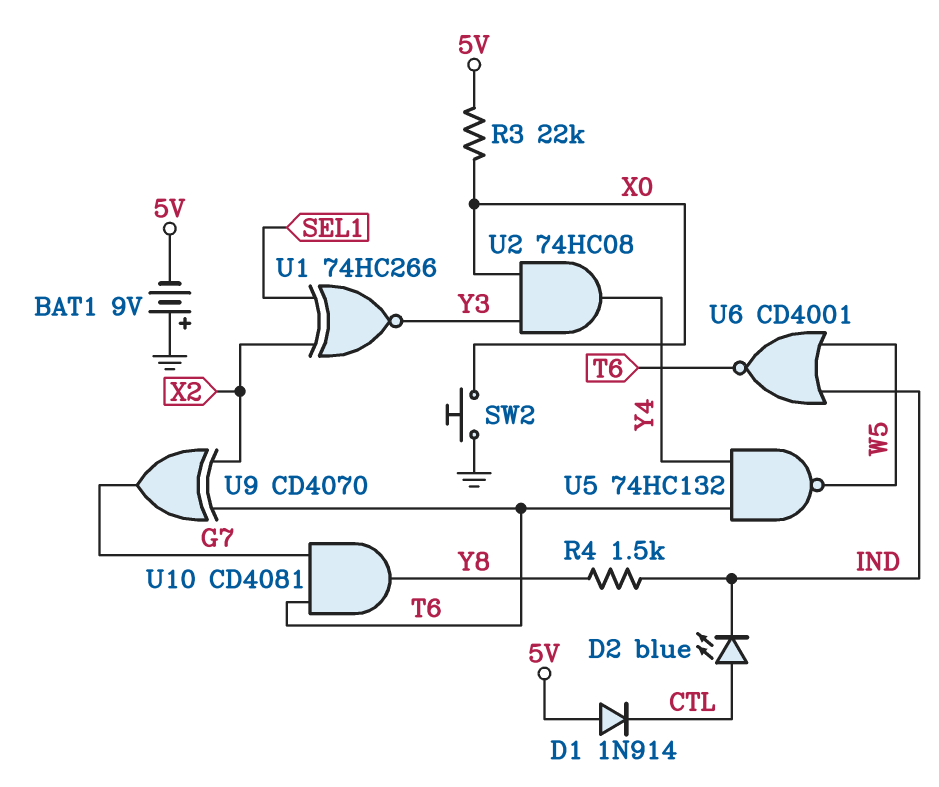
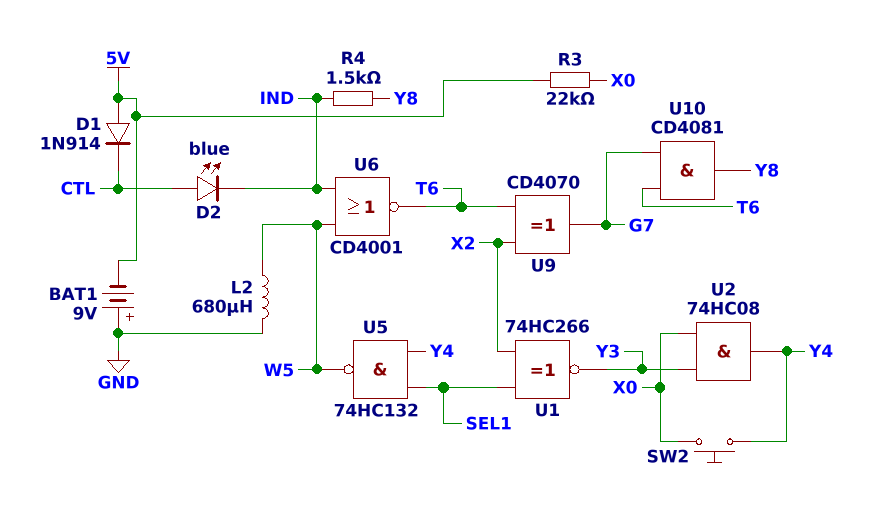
L2: none -> 680uH (GND, W5)
SW2: button (GND, X0) -> button (X0, Y4)
U5: NAND 74HC132 (in T6, in Y4, out W5) -> NAND 74HC132 (in SEL1, in Y4, out W5)

